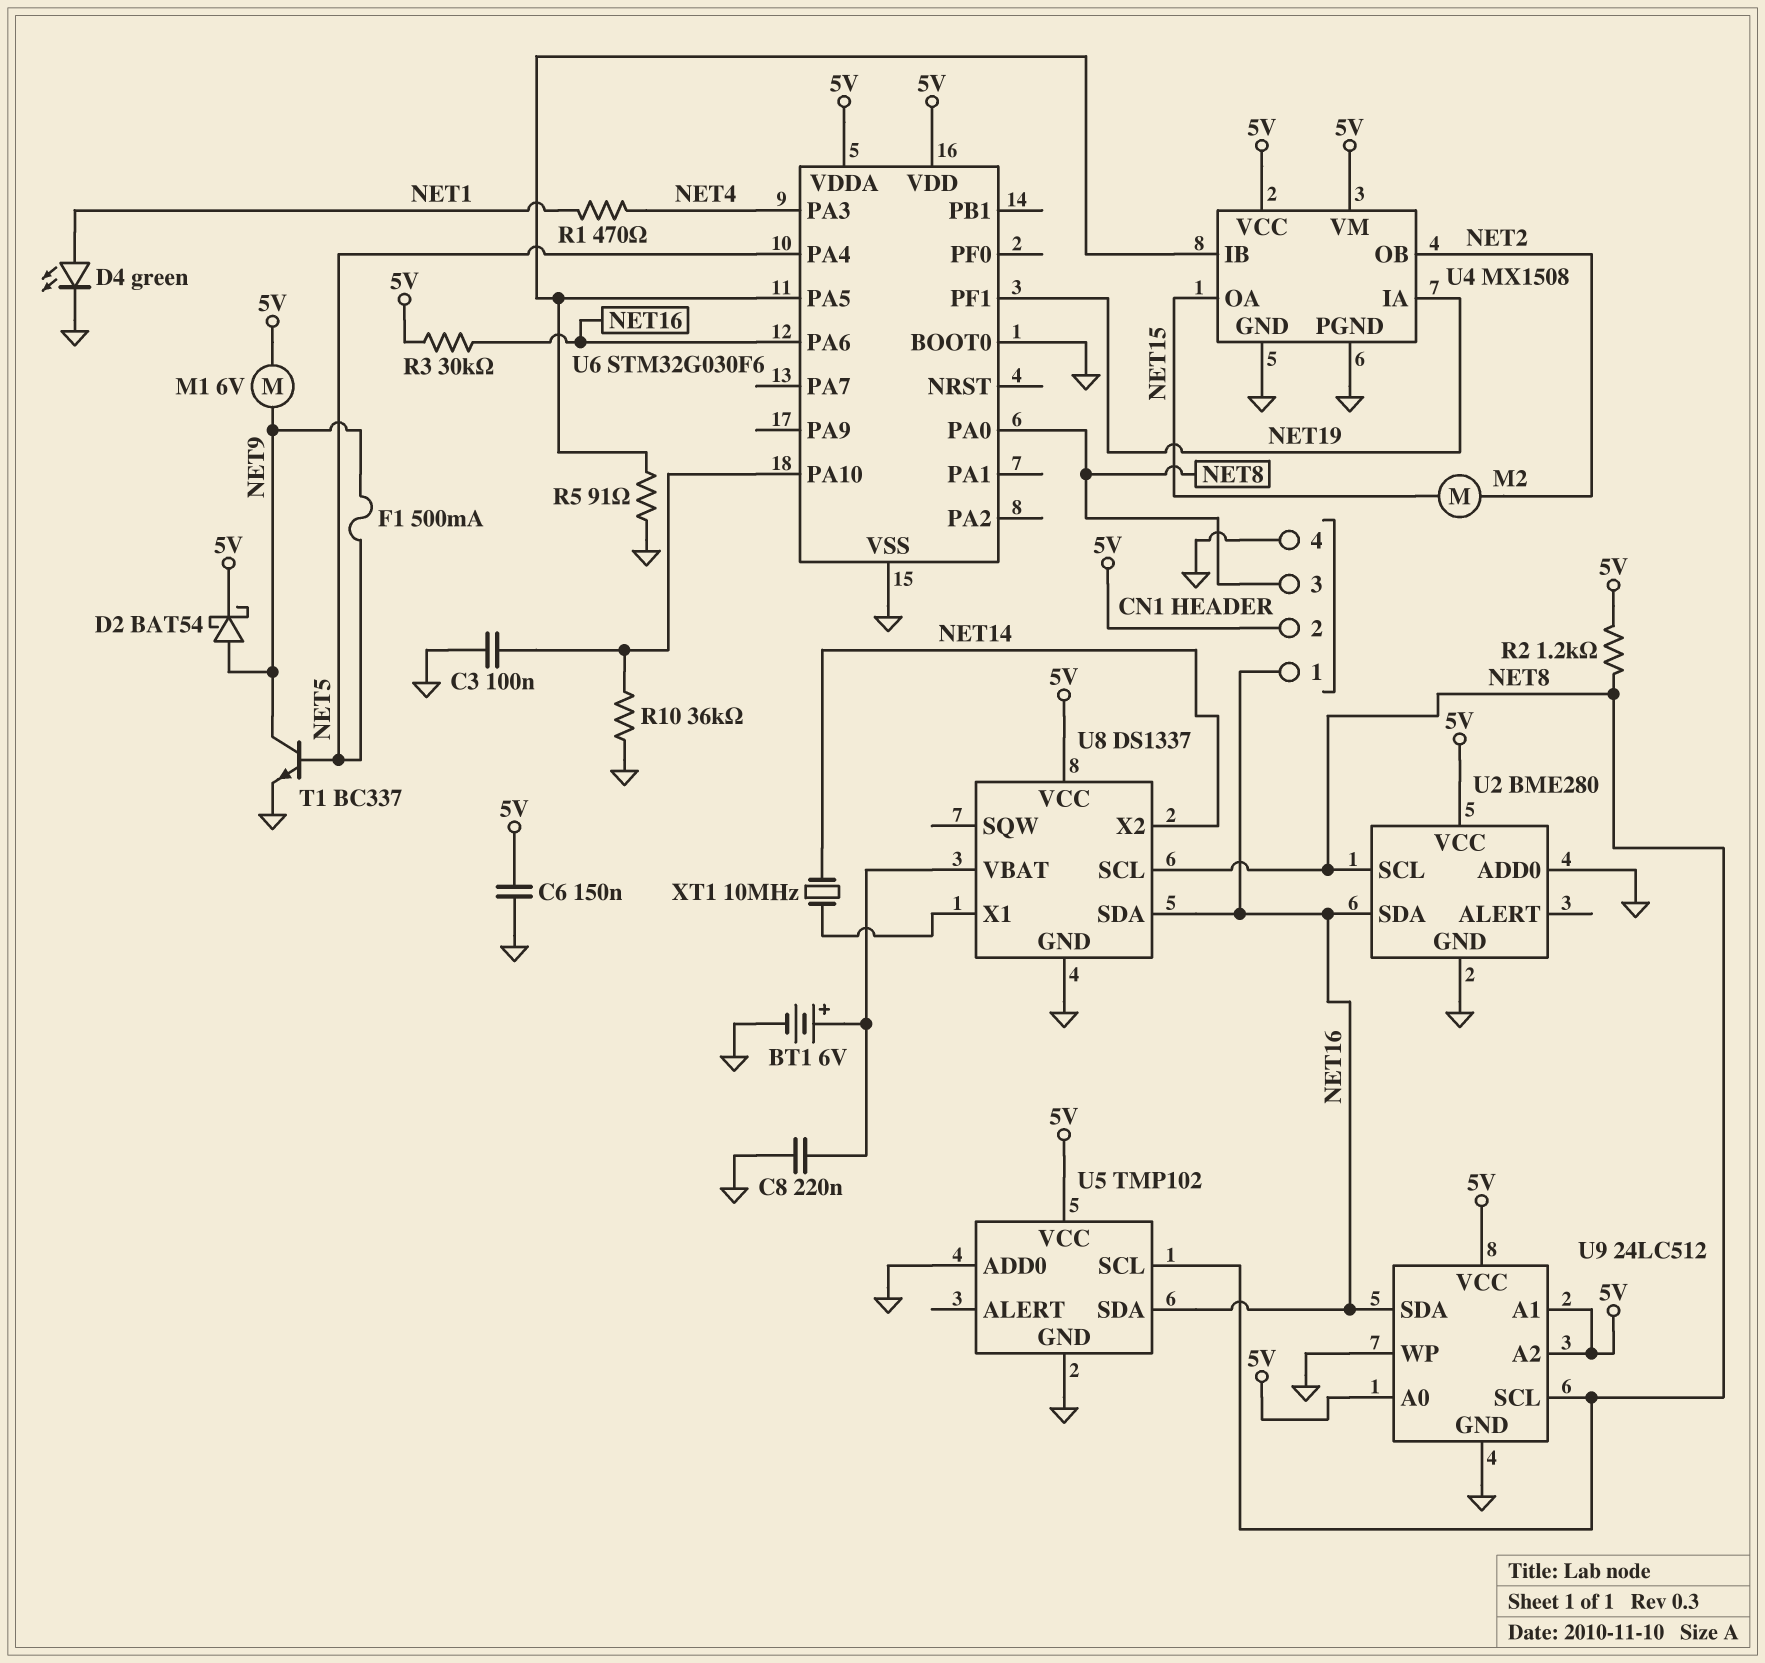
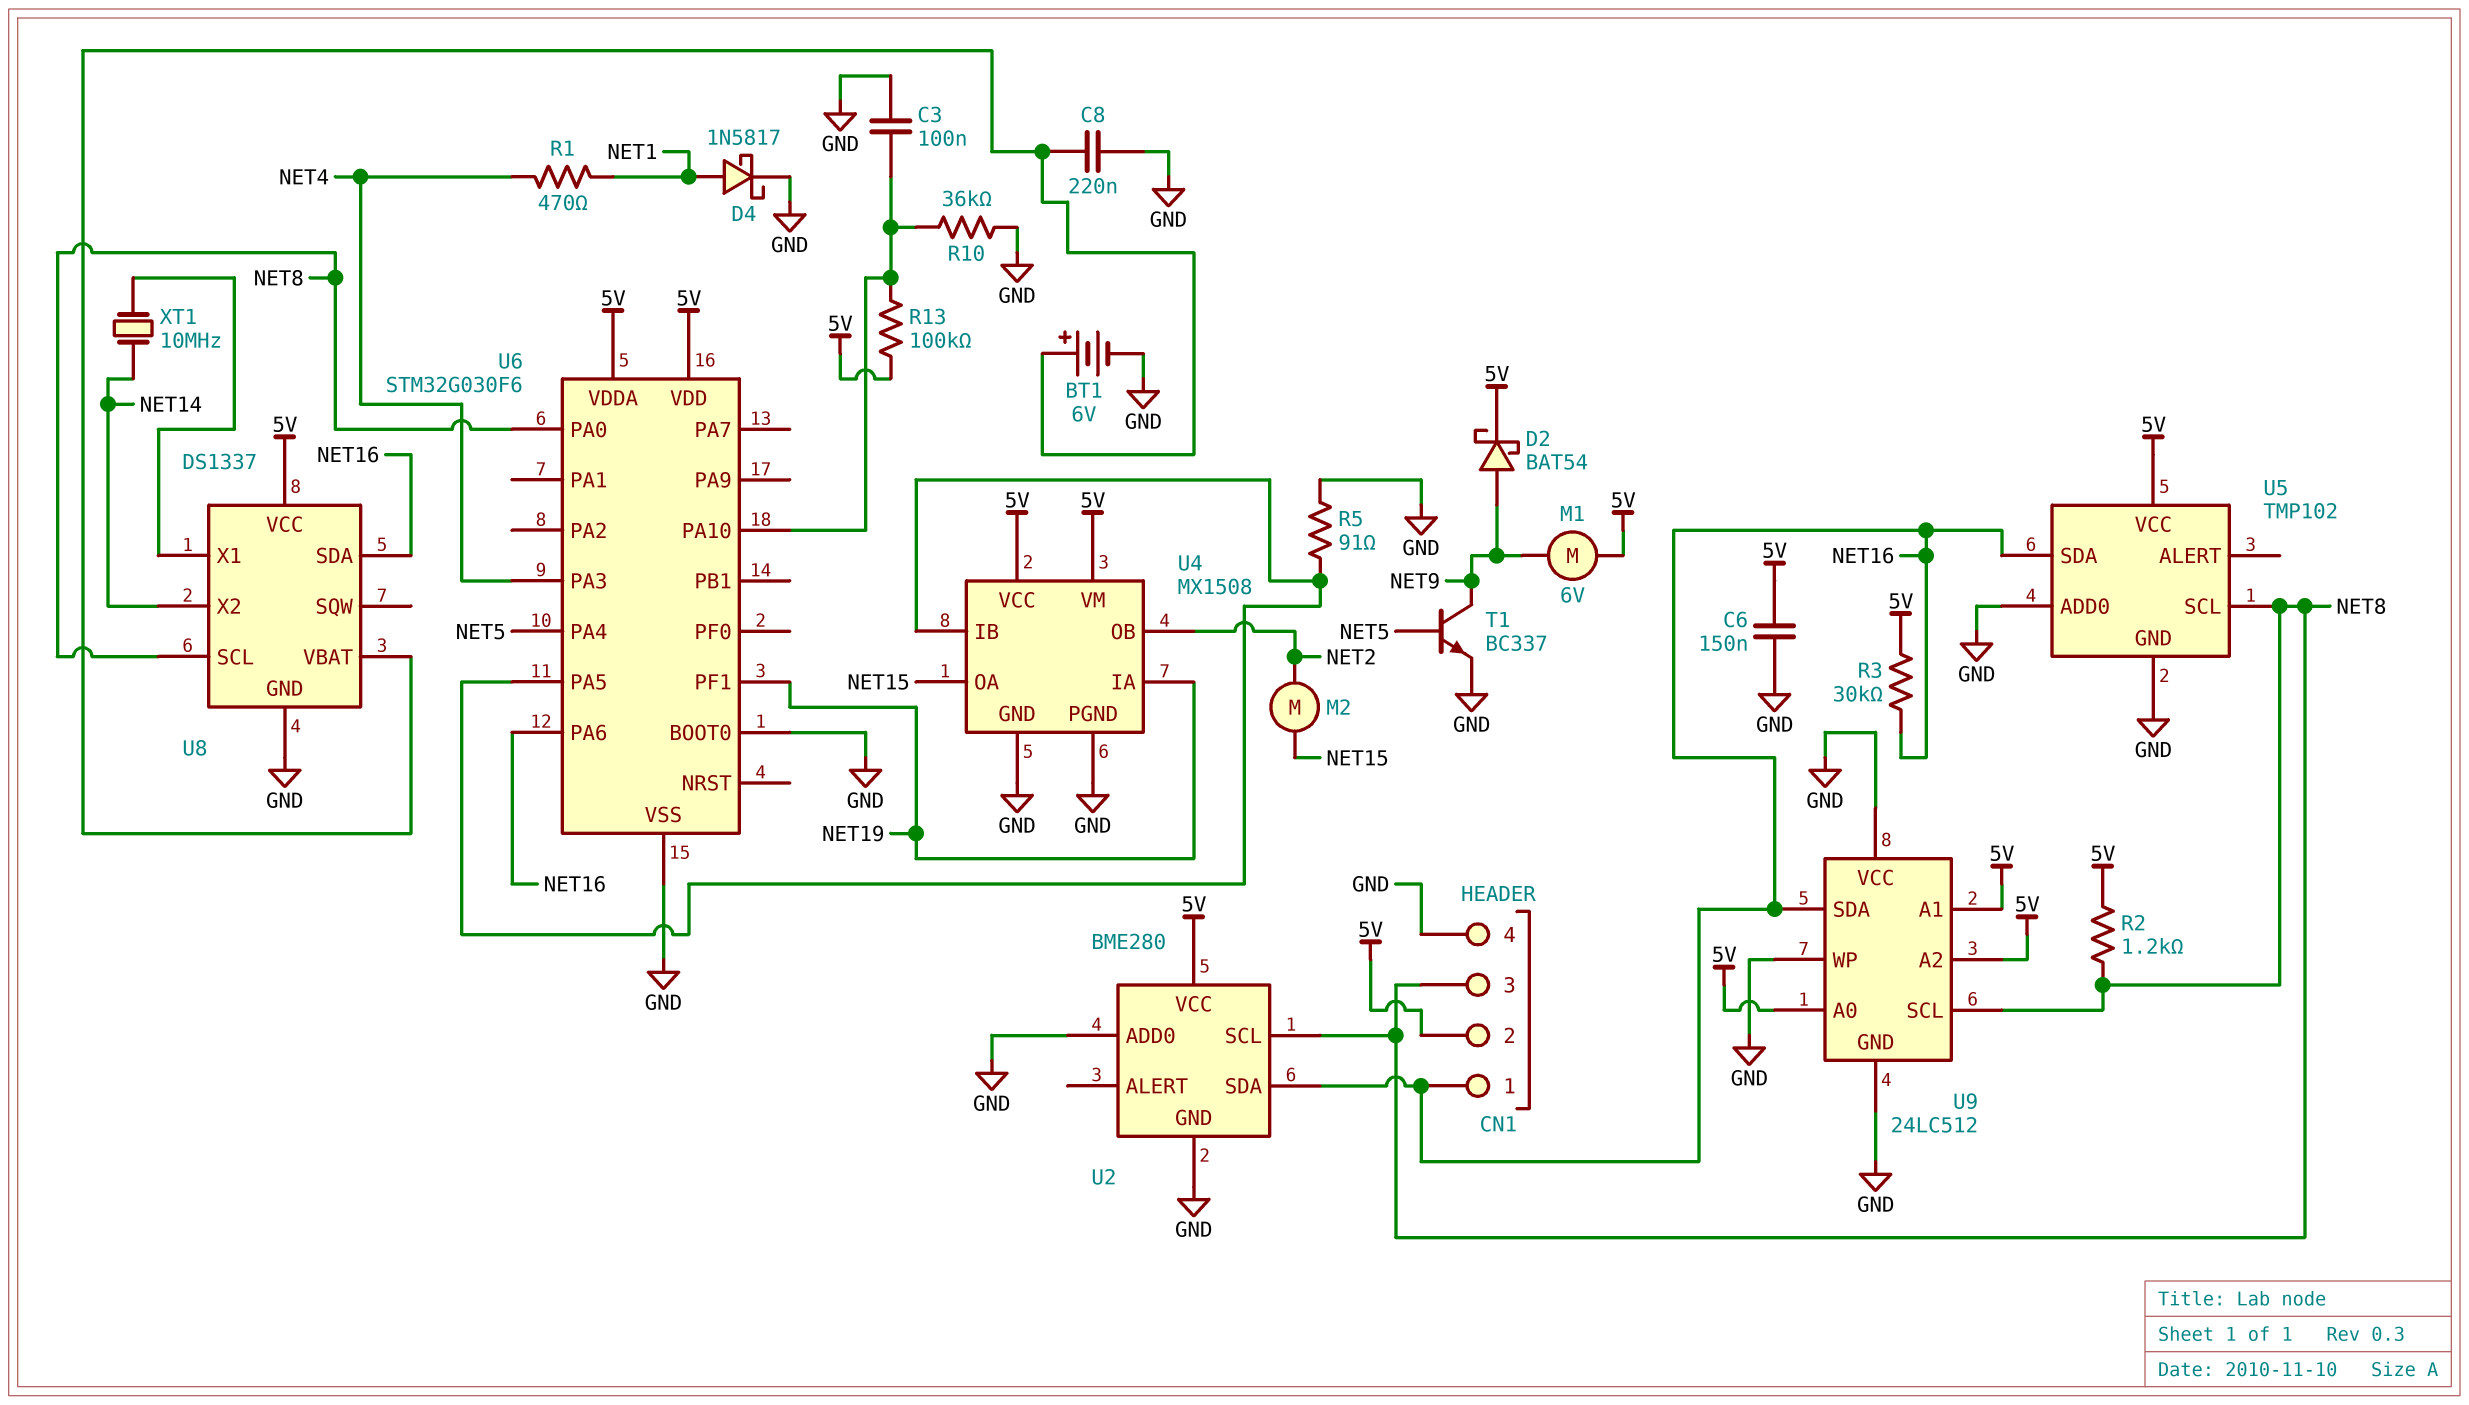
D4: LED green (A NET1, K GND) -> schottky 1N5817 (A NET1, K GND)
F1: 500mA (NET5, NET9) -> none
R13: none -> 100k (5V, U6/PA10)
U9 pin VCC: 5V -> GND

